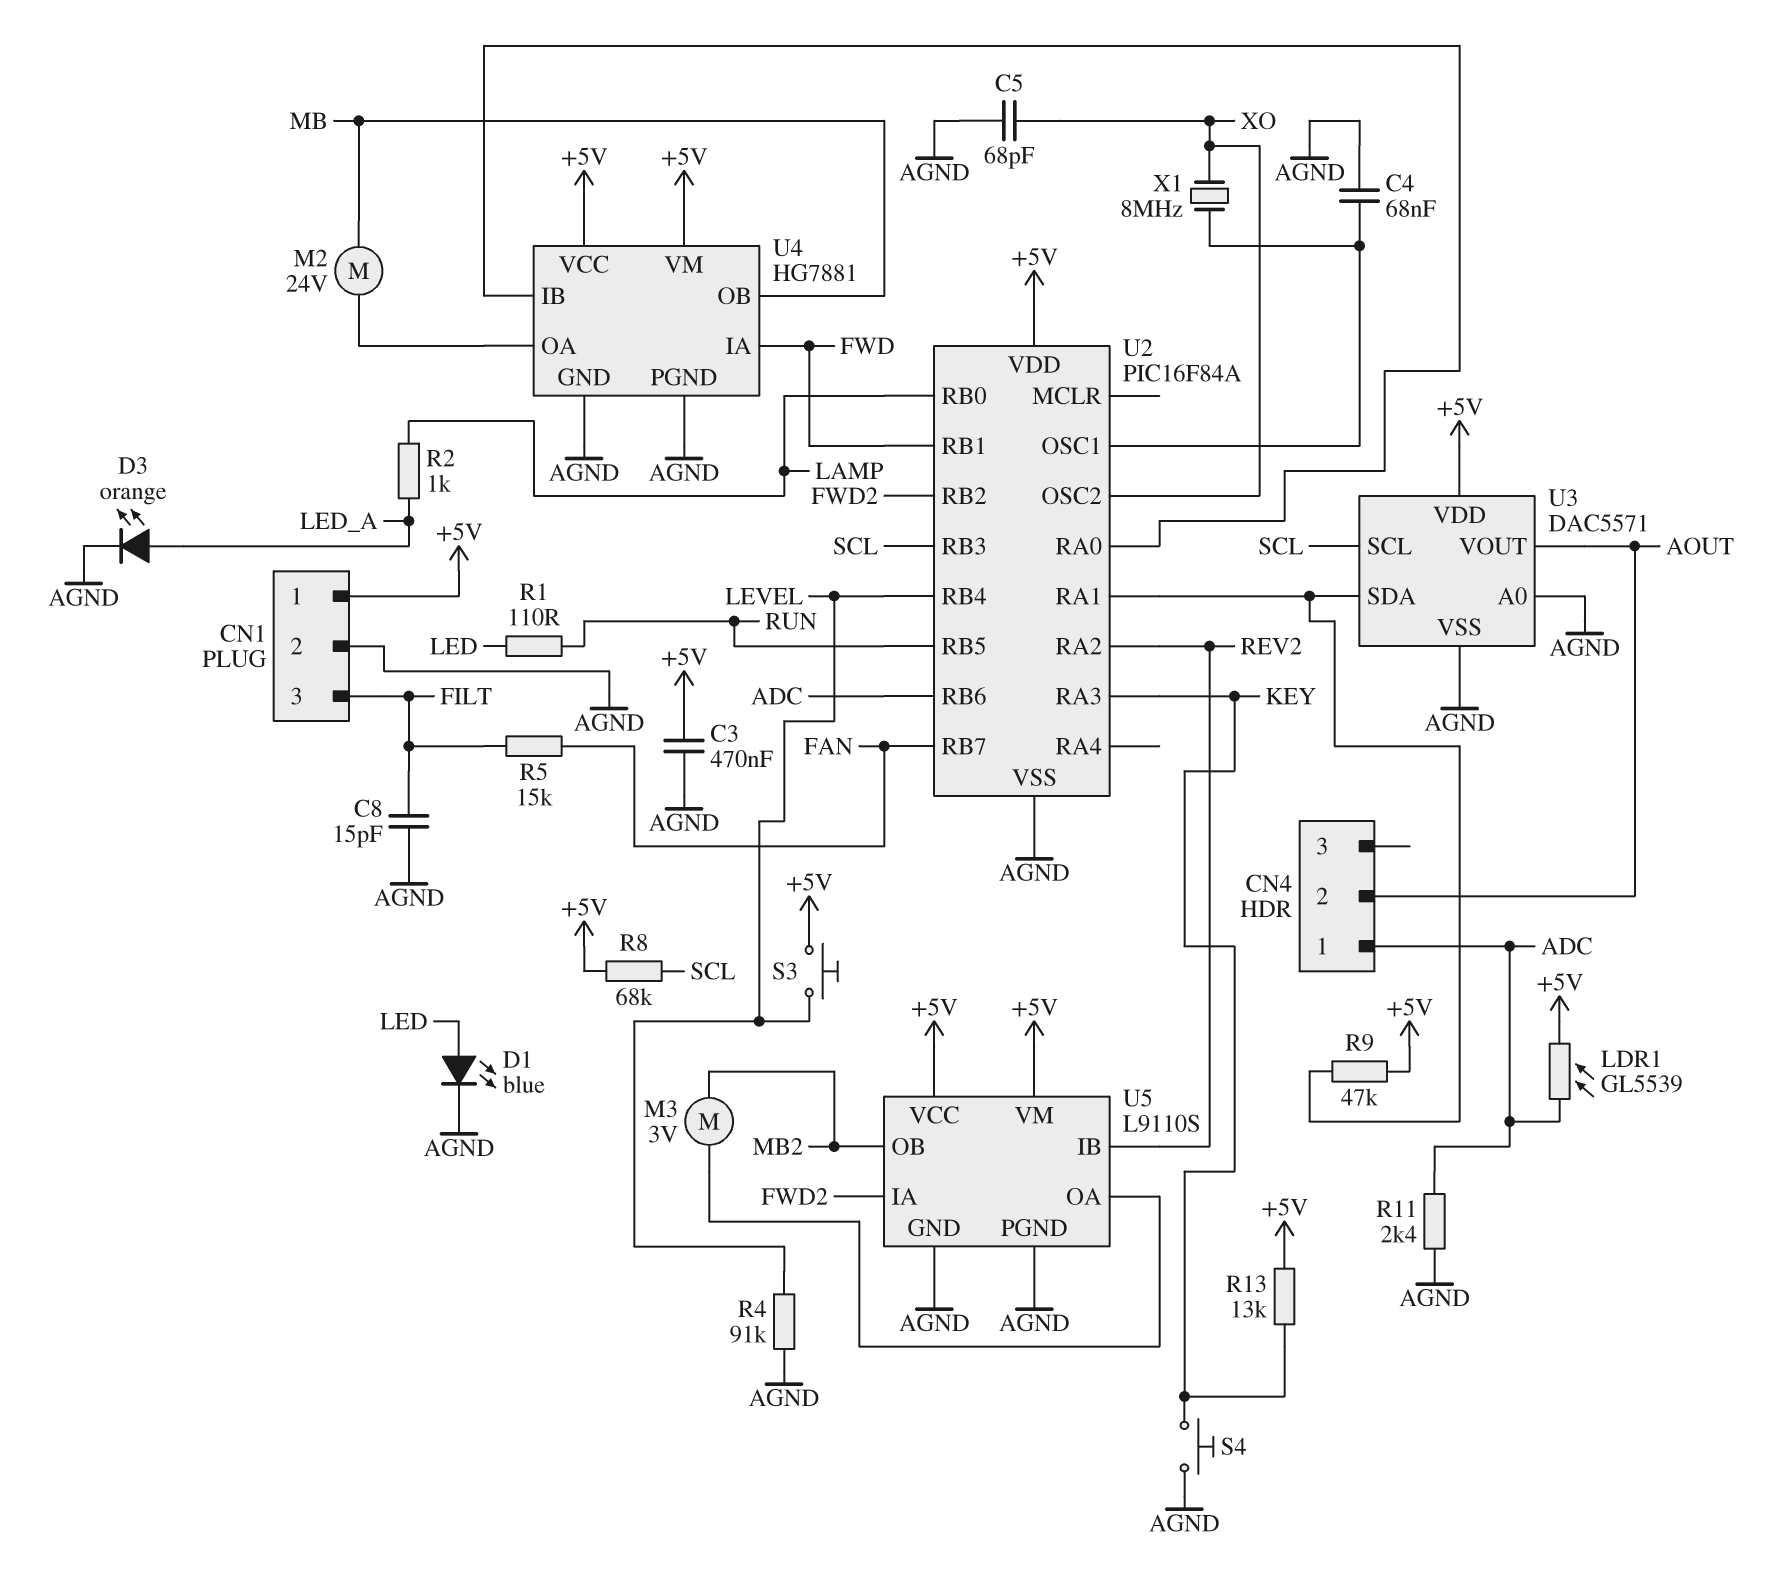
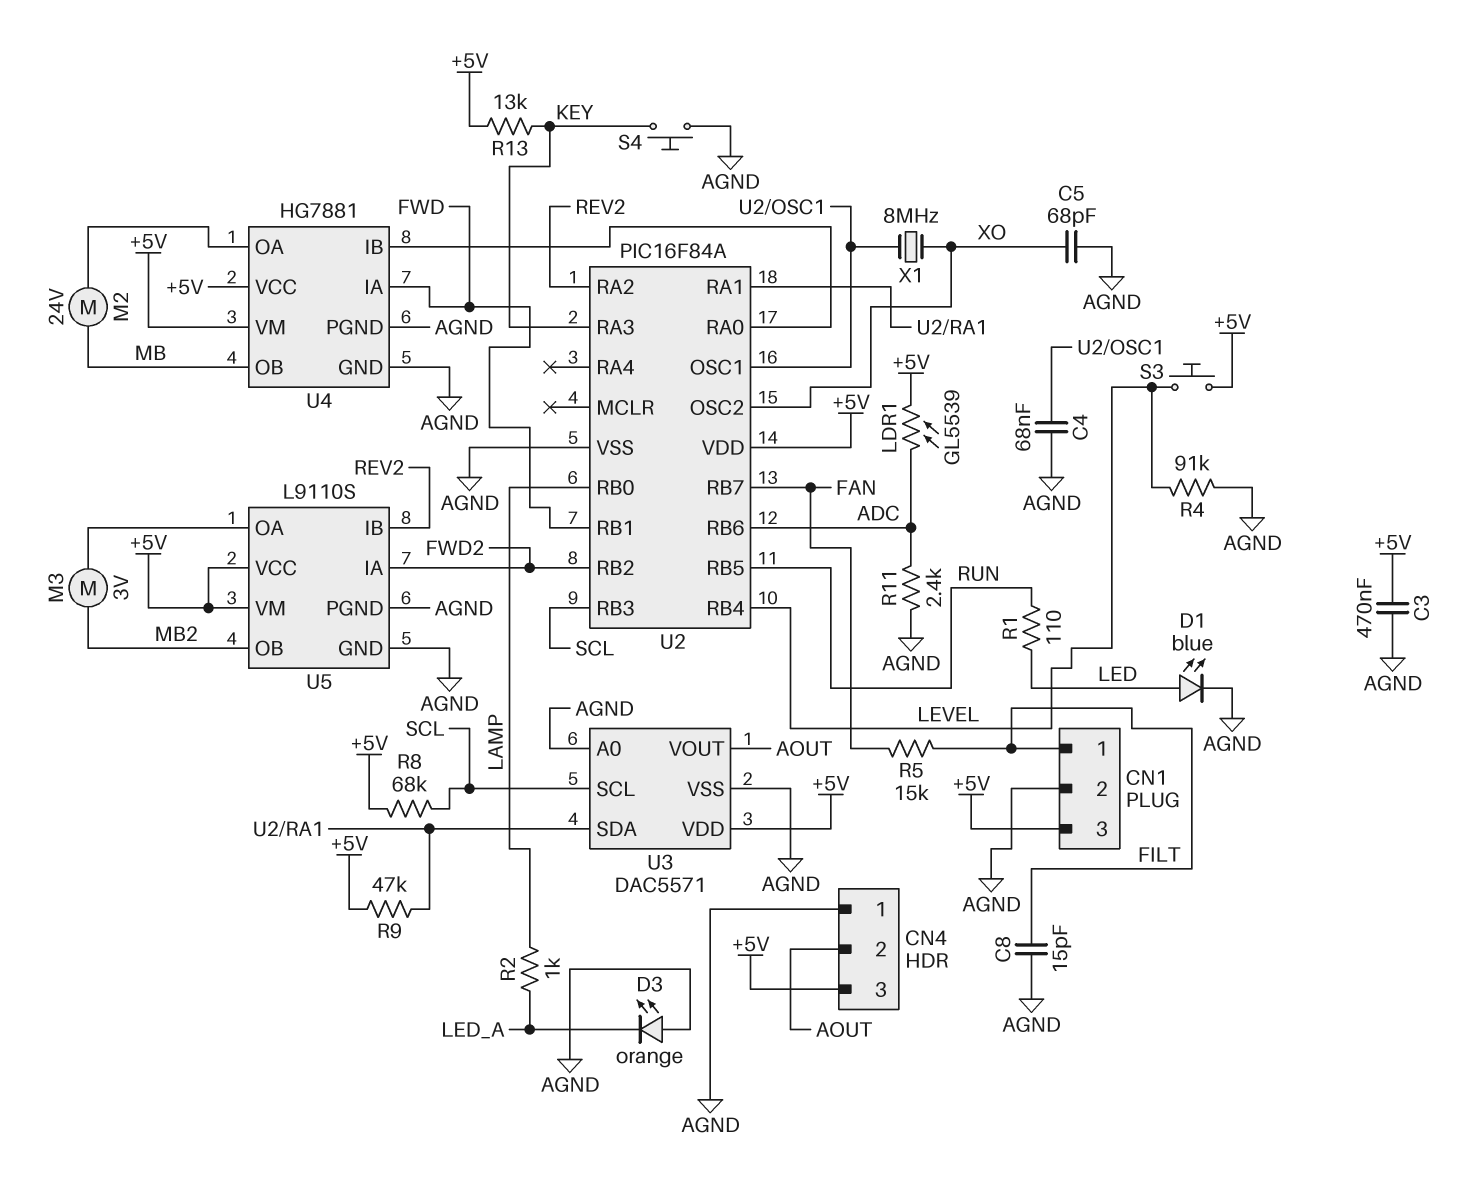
CN1 pin 1: +5V -> FILT
CN1 pin 3: FILT -> +5V
CN4 pin 1: ADC -> AGND
CN4 pin 3: none -> +5V
D3: LED orange (A LED_A, K AGND) -> LED orange (A AGND, K LED_A)

